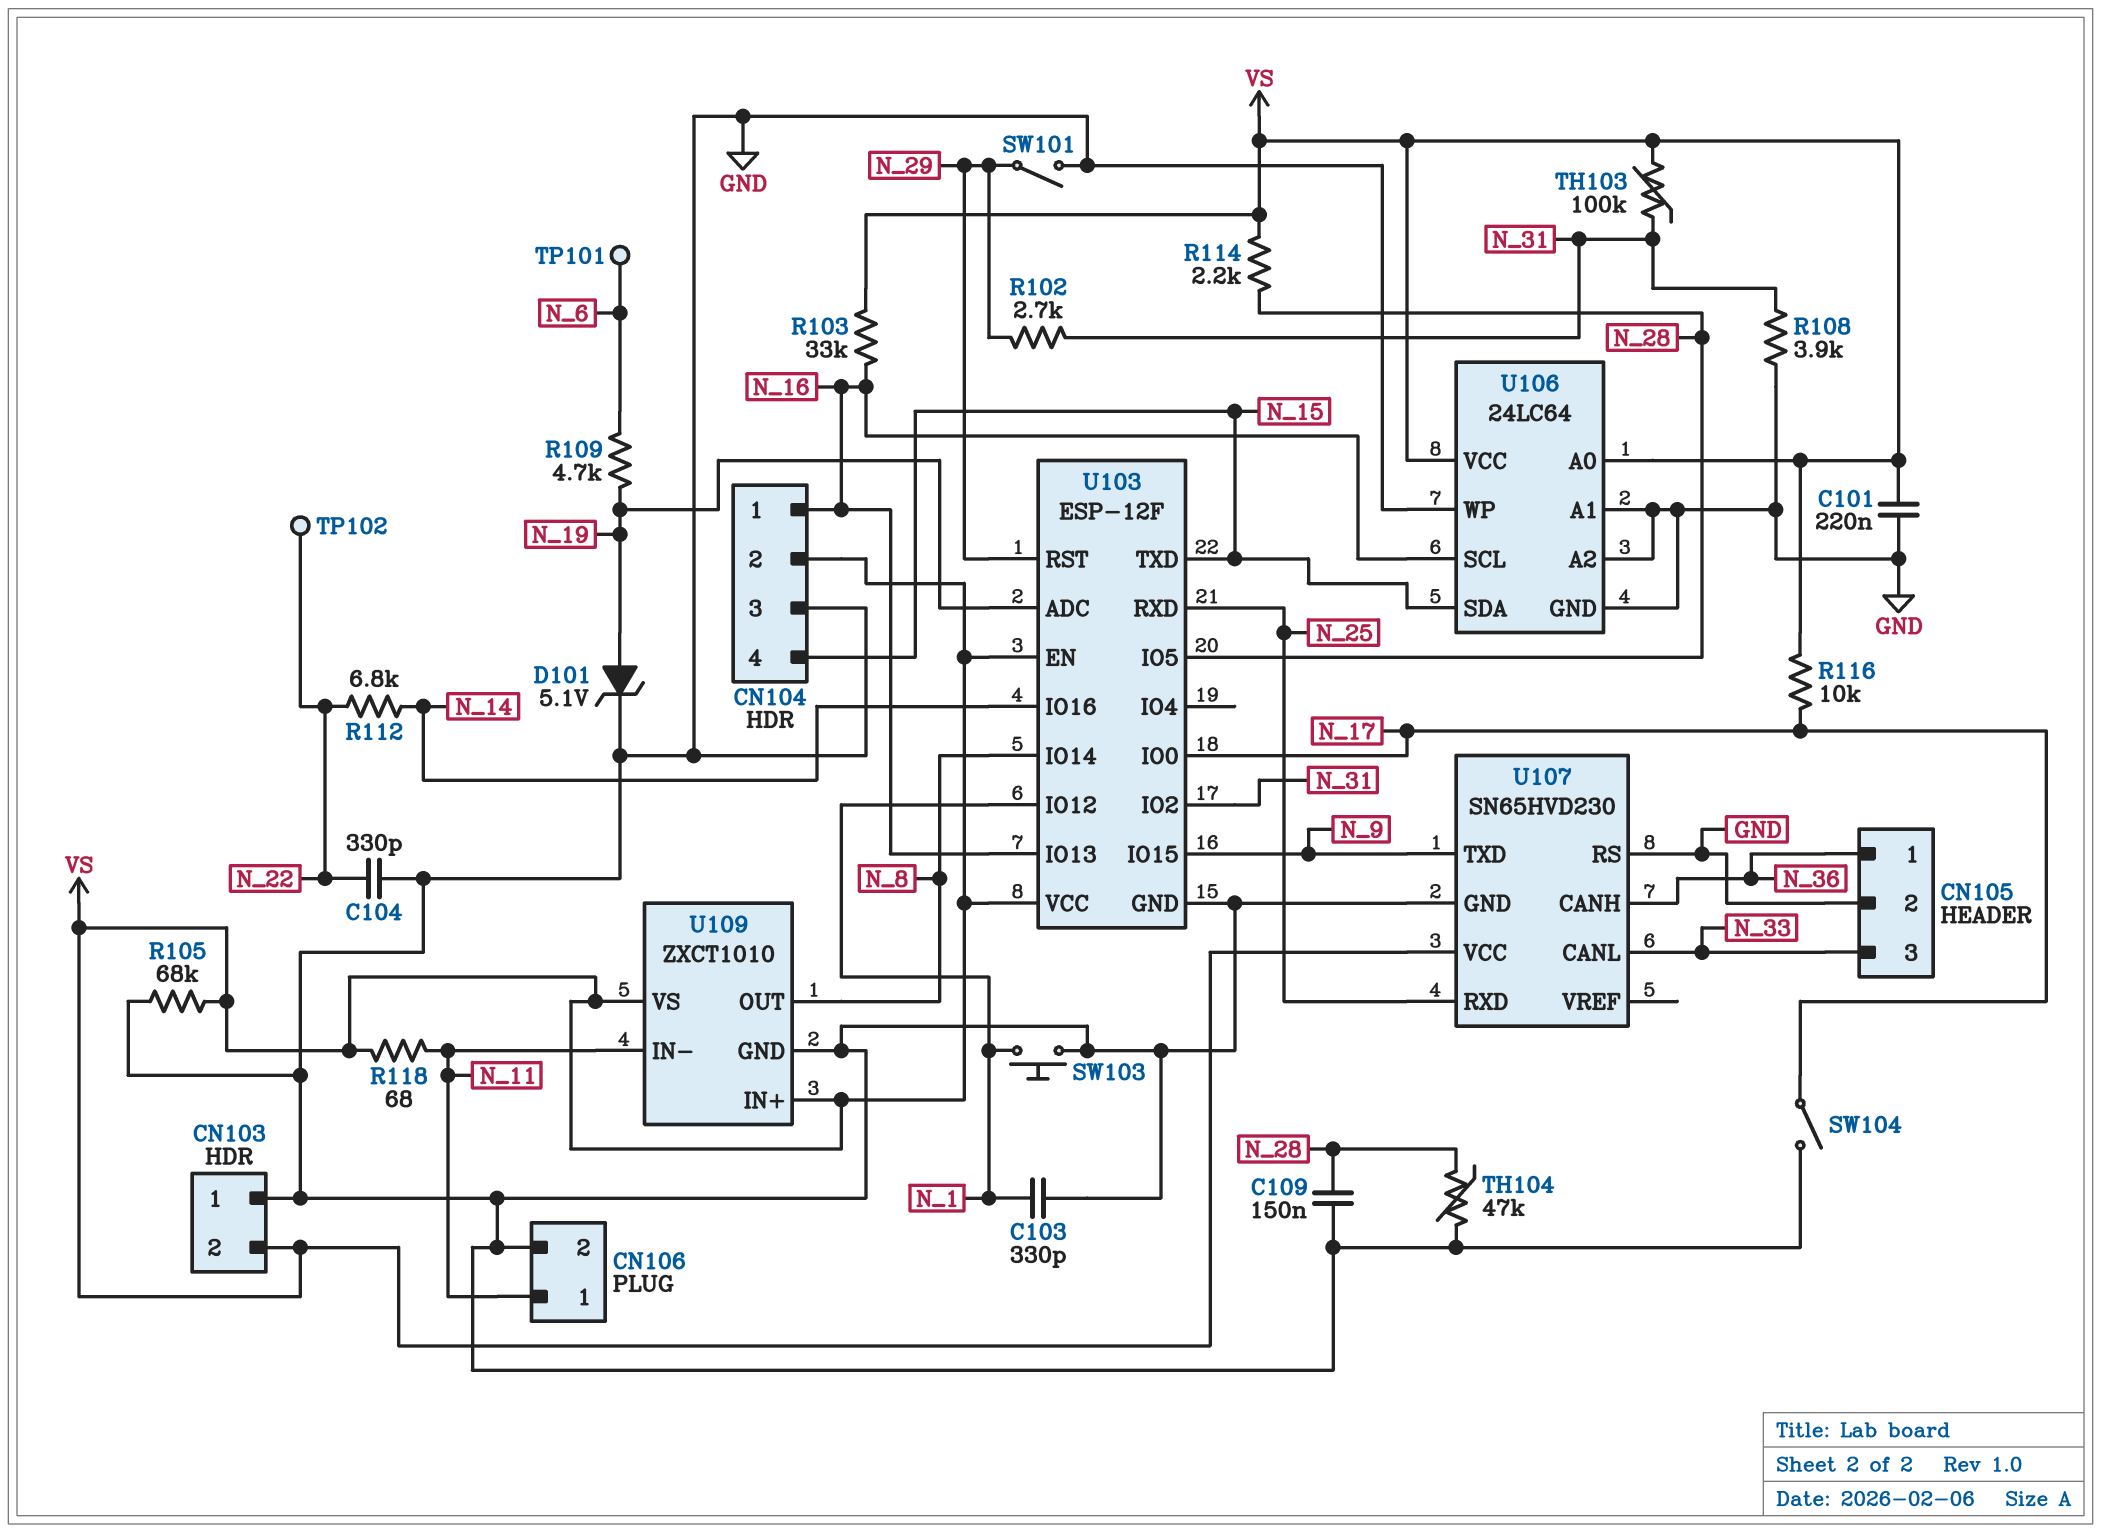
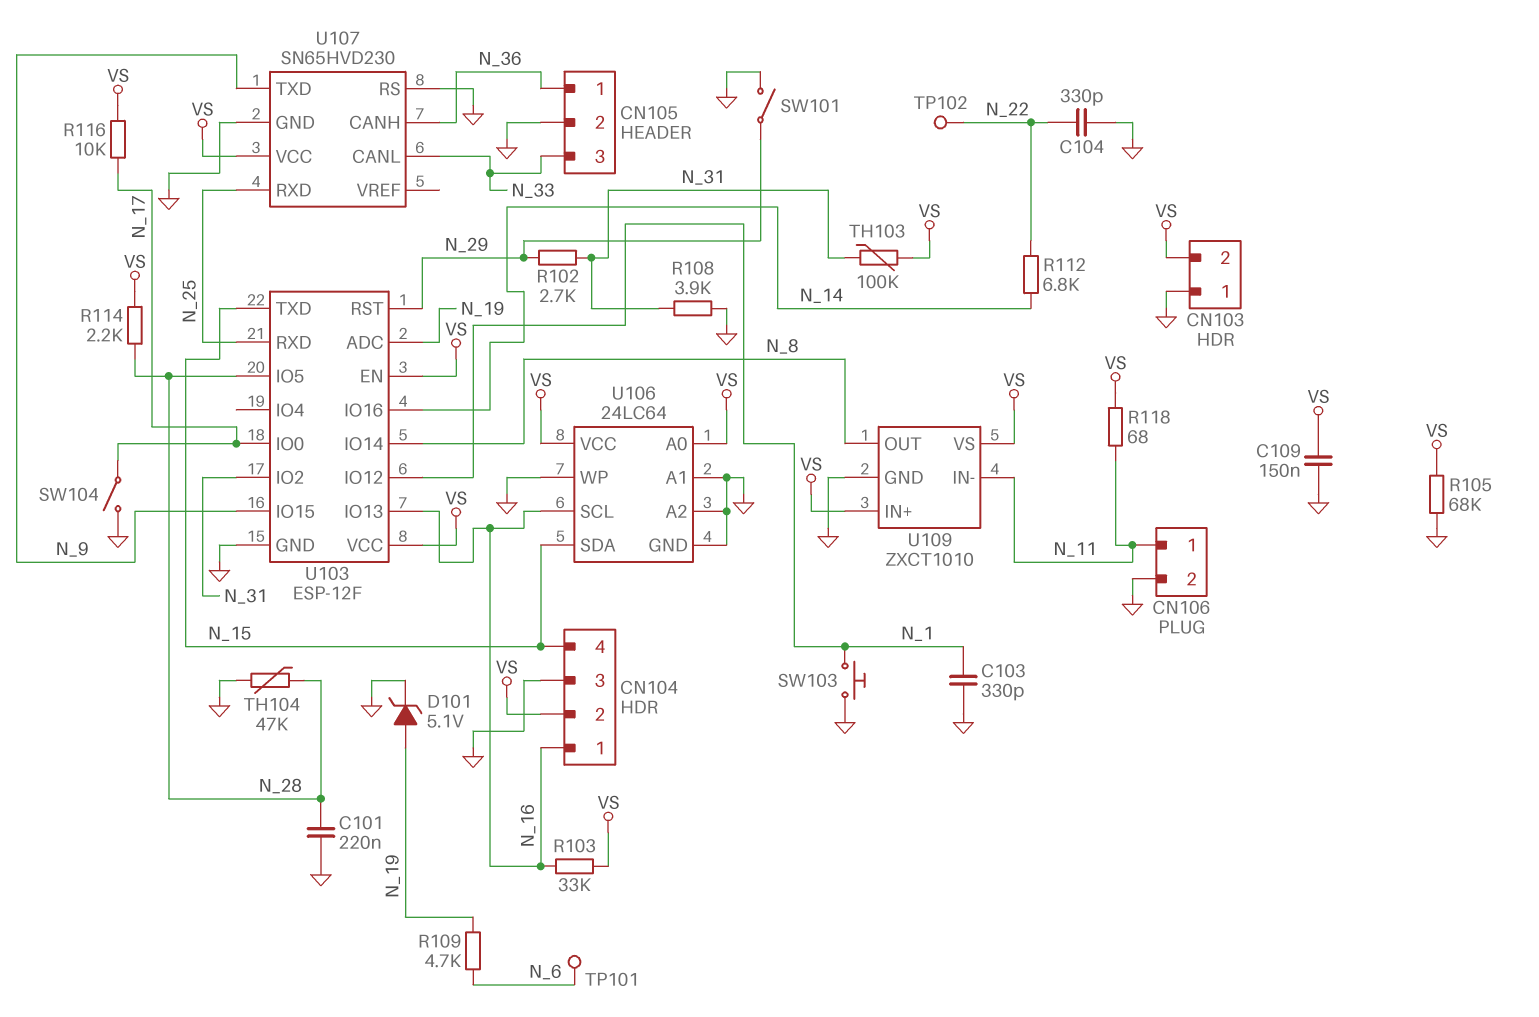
C101: 220nF (GND, VS) -> 220nF (GND, N_28)
C109: 150nF (GND, N_28) -> 150nF (GND, VS)

